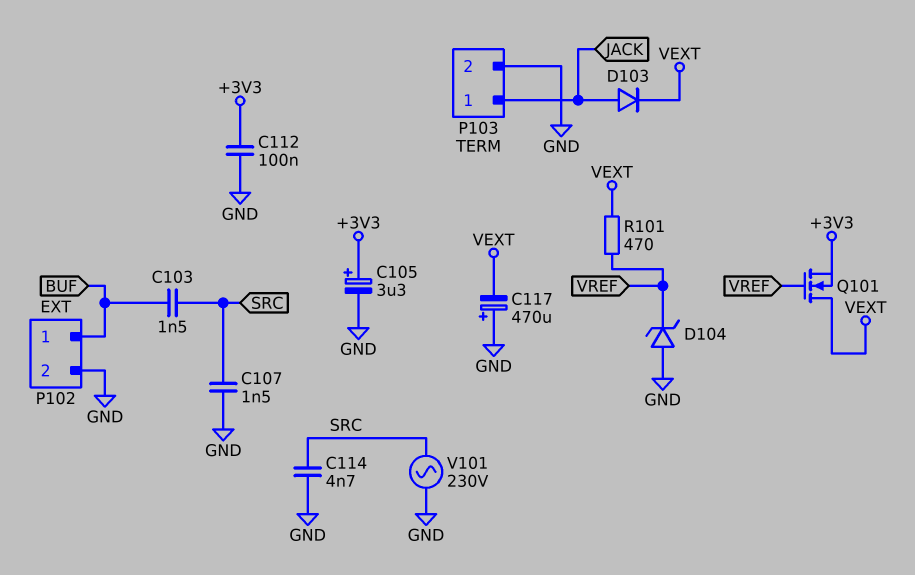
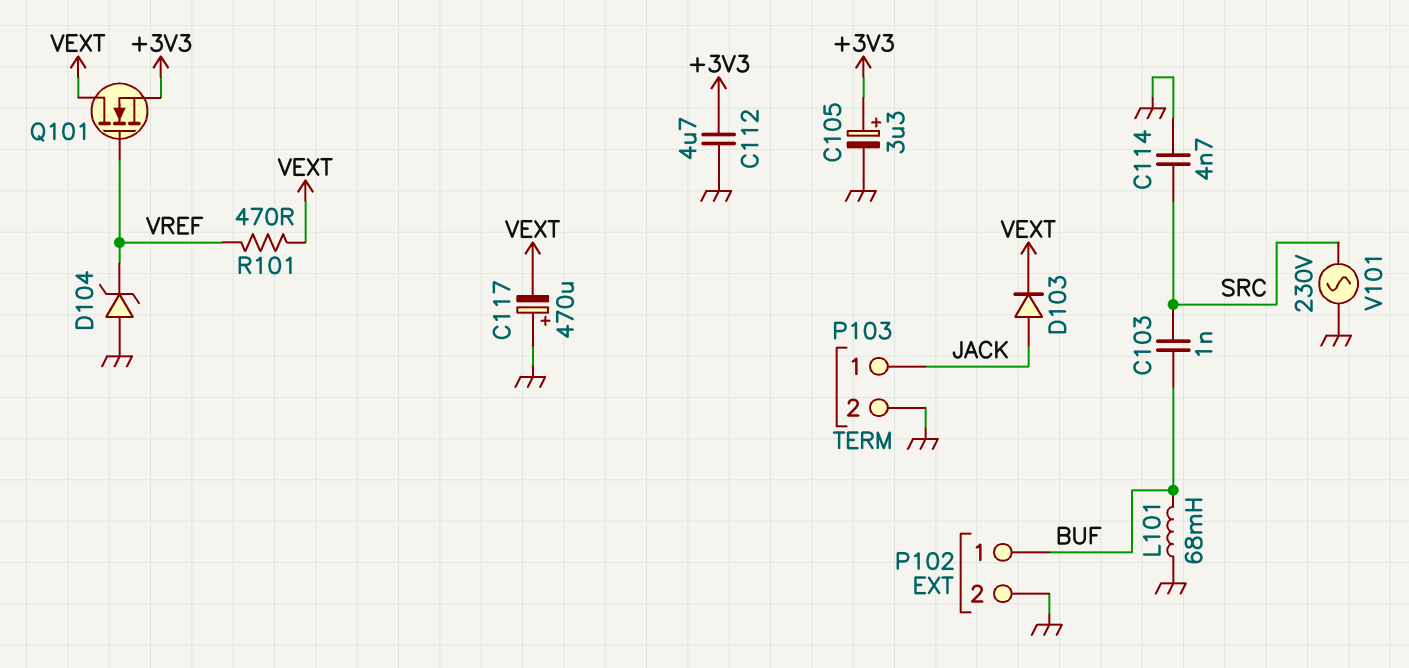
C103: 1.5nF (BUF, SRC) -> 1nF (BUF, SRC)
C107: 1.5nF (GND, SRC) -> none
C112: 100nF (+3V3, GND) -> 4.7uF (+3V3, GND)
L101: none -> 68mH (BUF, GND)

